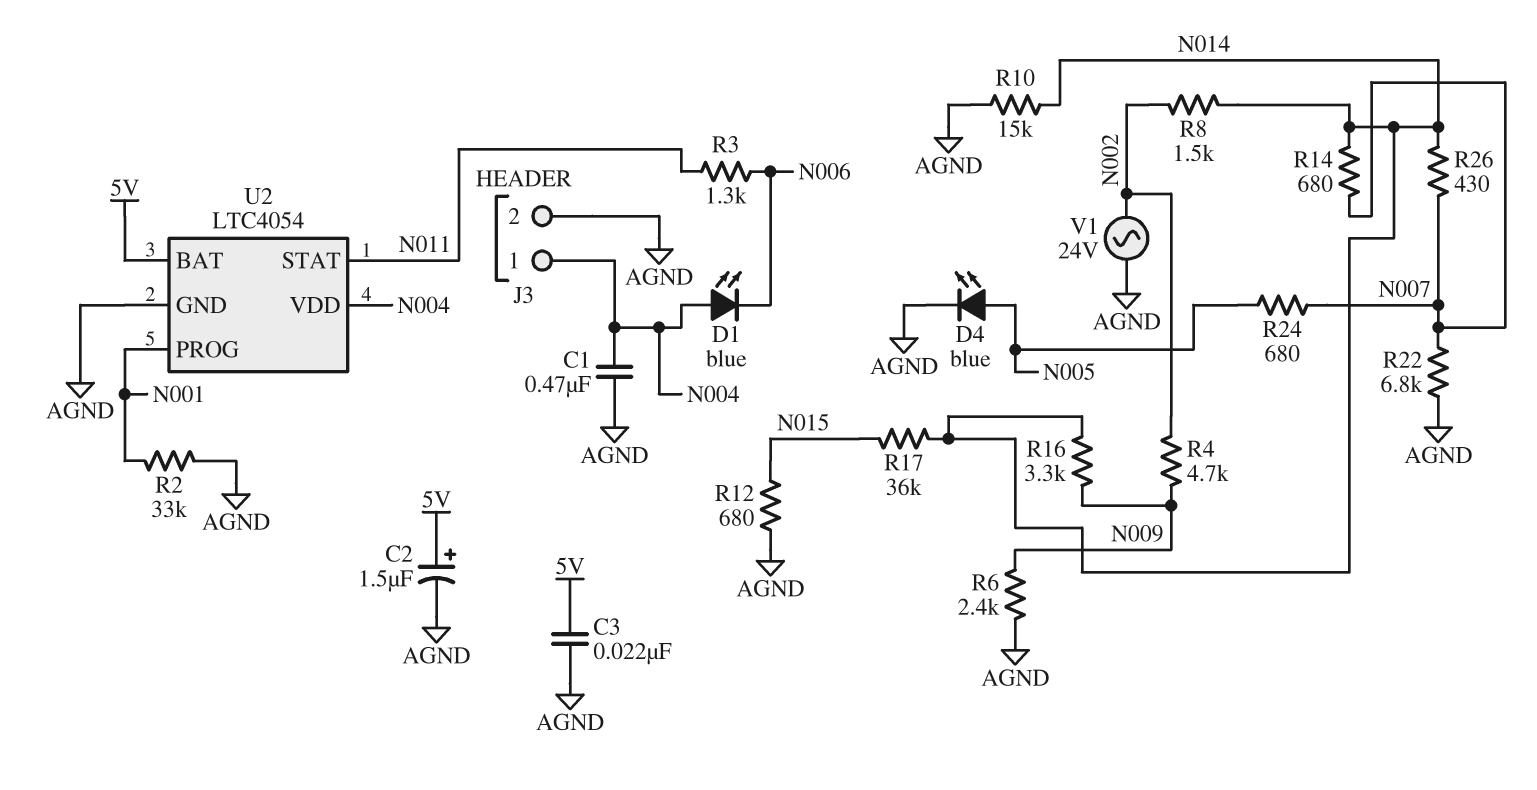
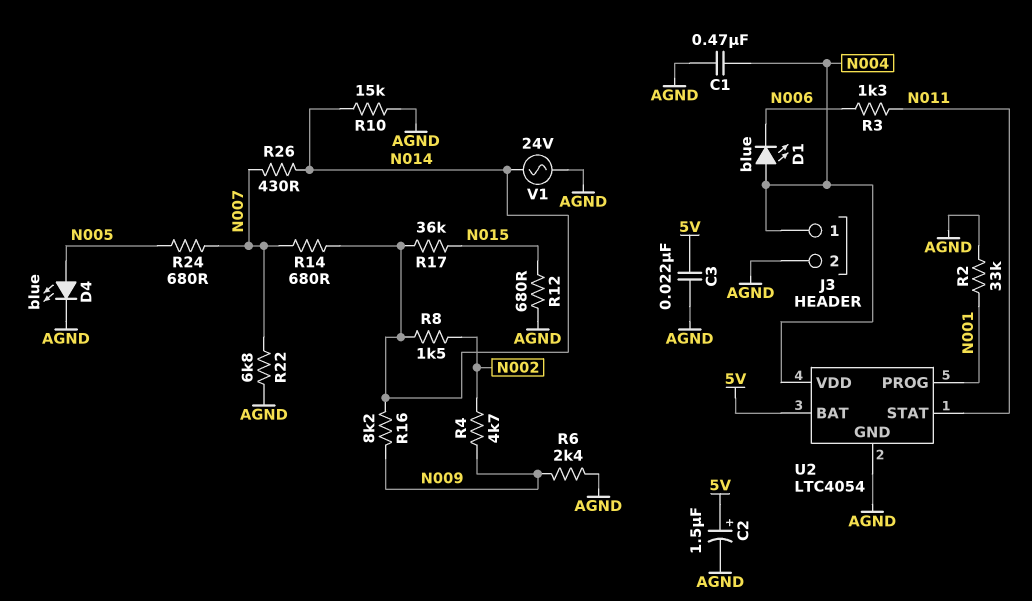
R16: 3.3k (N009, N014) -> 8.2k (N009, N014)
V1: AC 24V (AGND, N002) -> AC 24V (AGND, N014)

